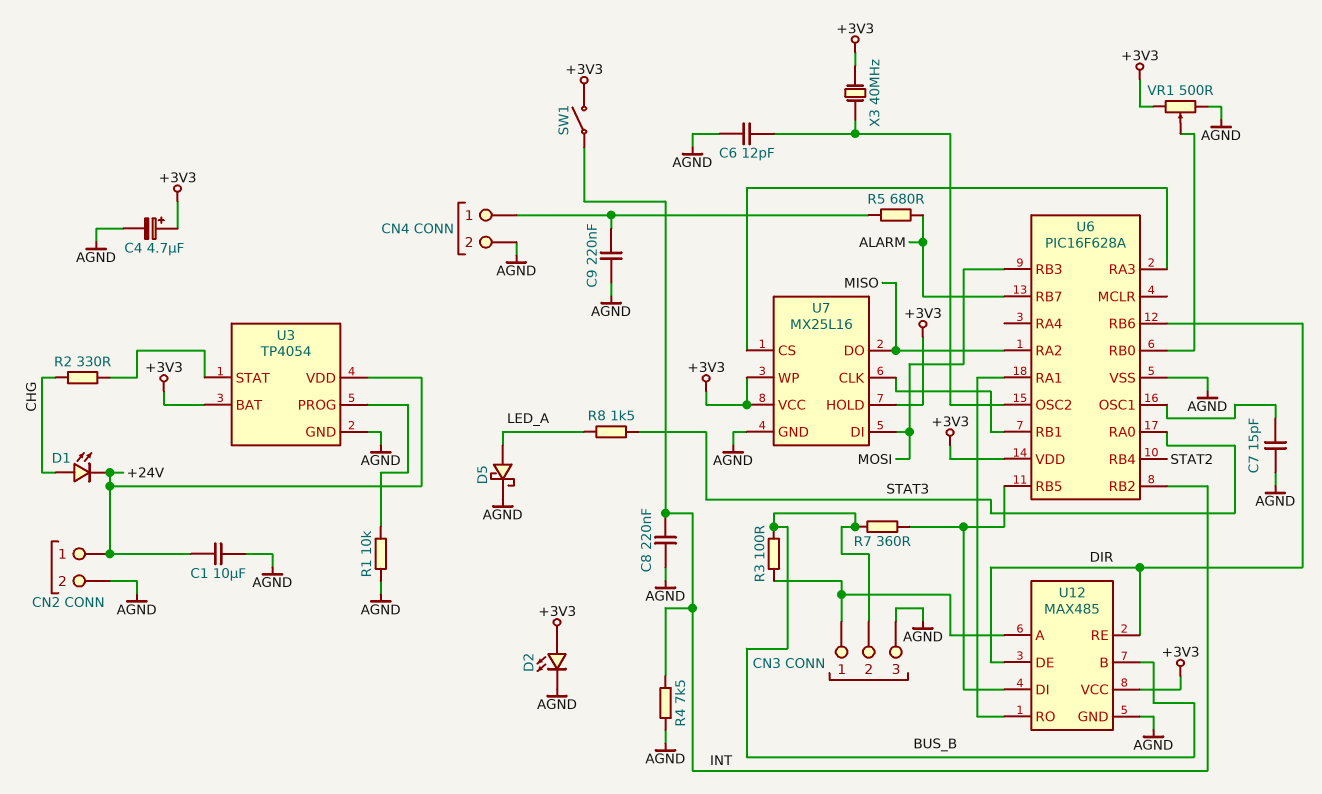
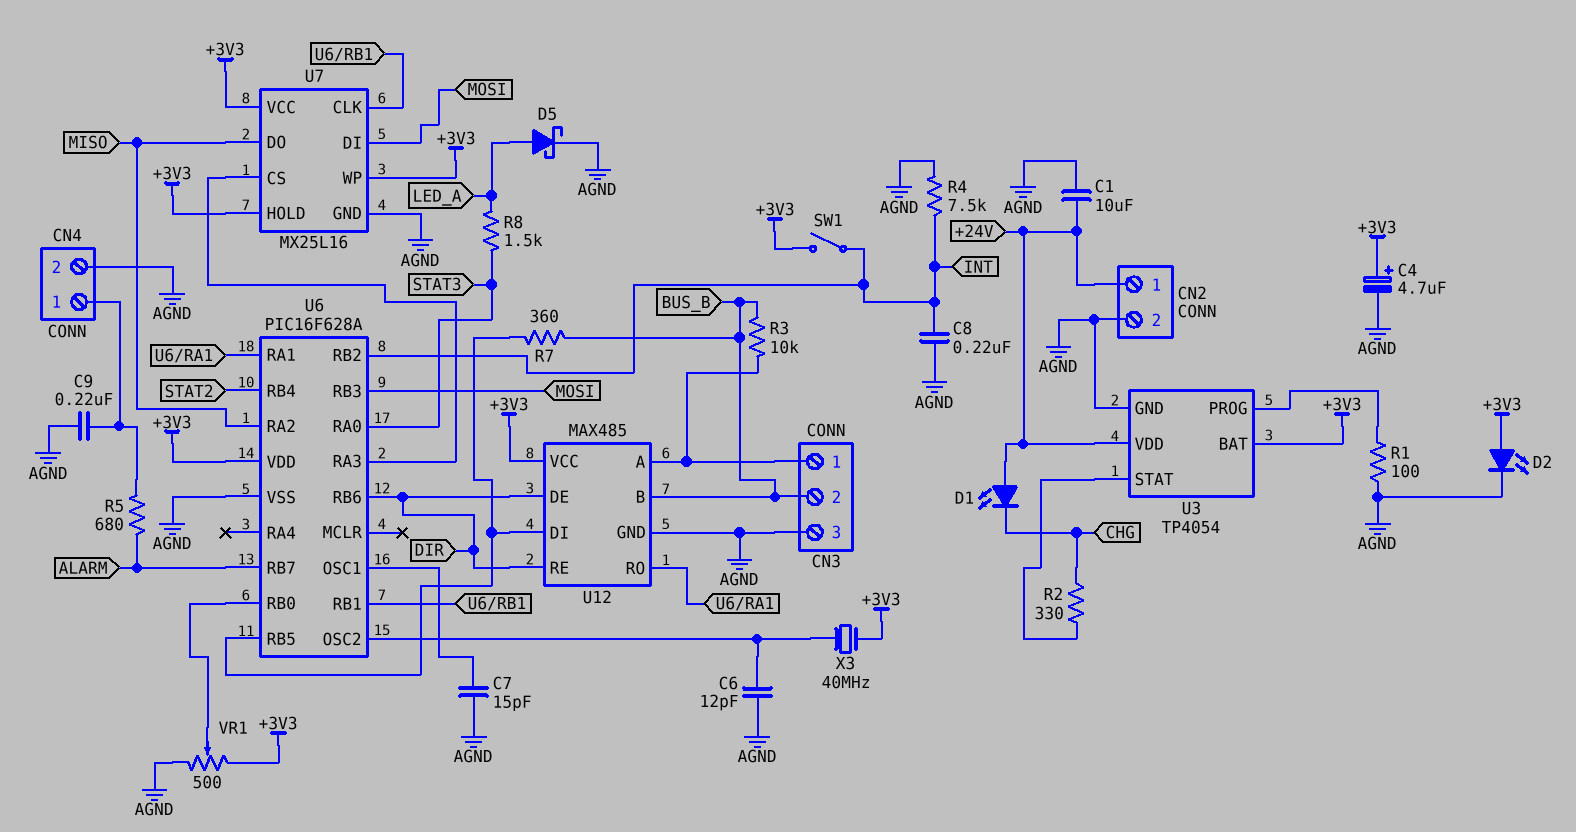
D1: LED (A CHG, K +24V) -> LED (A +24V, K CHG)
R1: 10k (AGND, U3/PROG) -> 100 (AGND, U3/PROG)
R3: 100 (BUS_B, CN3/1) -> 10k (BUS_B, CN3/1)

